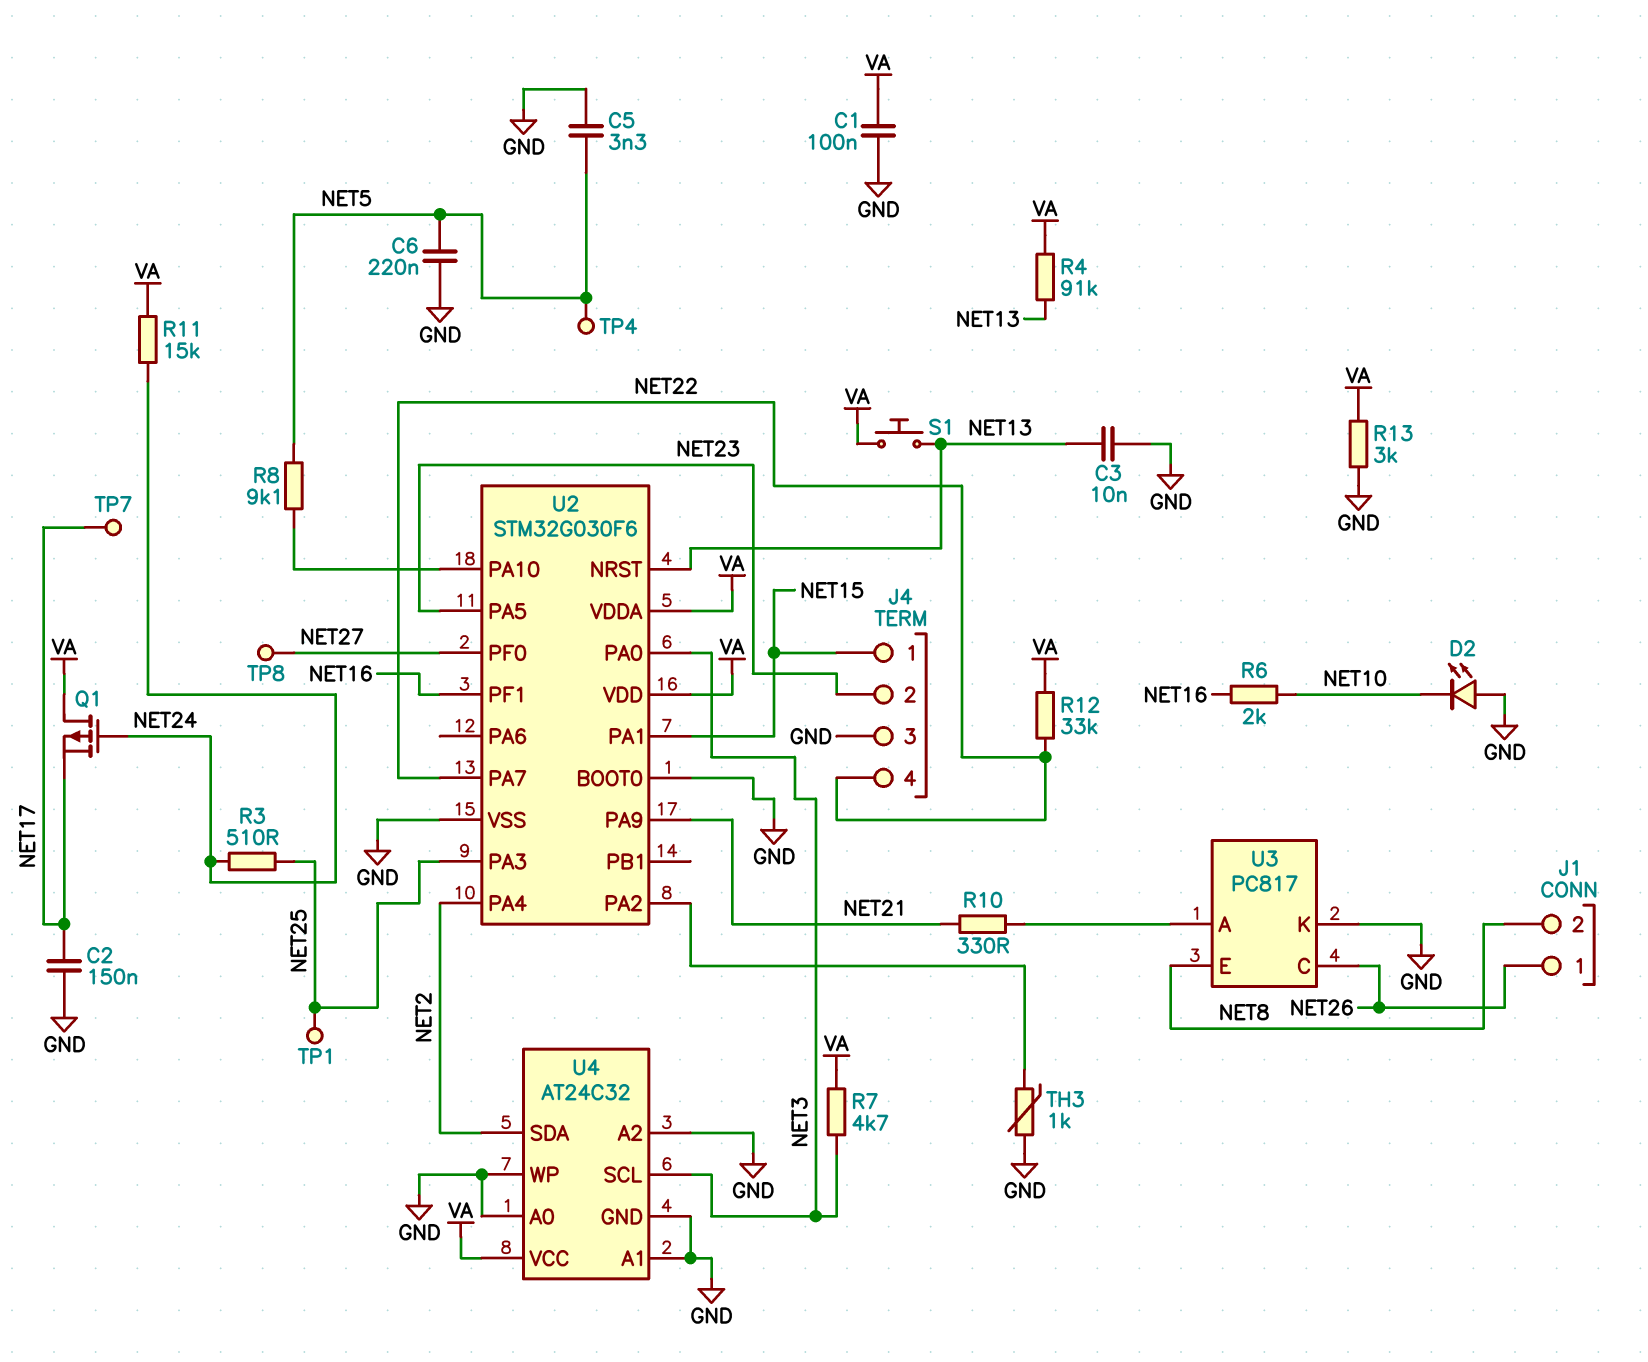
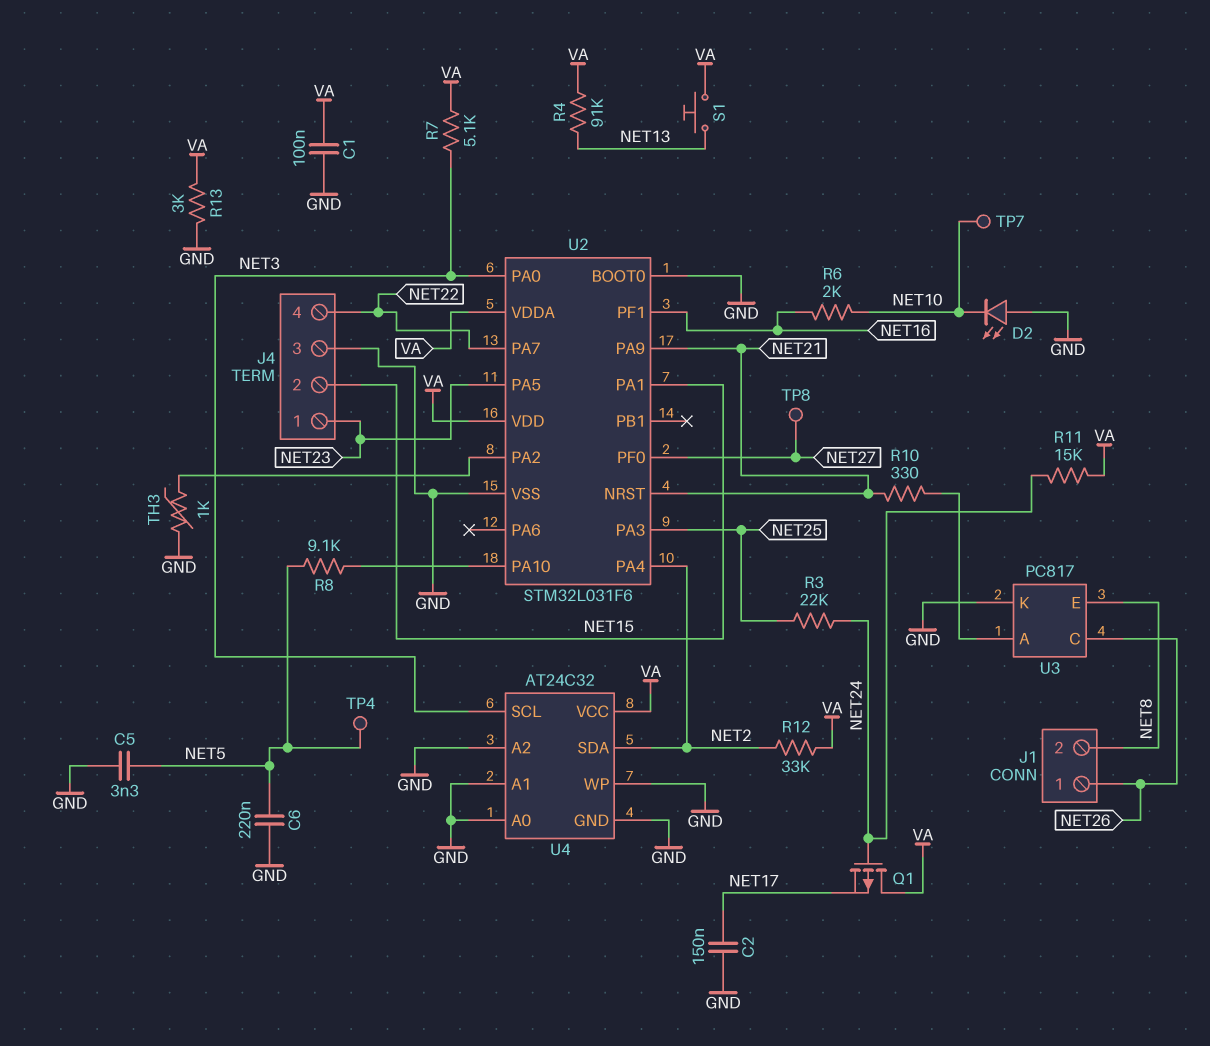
C3: 10nF (GND, NET13) -> none
J4 pin 1: NET15 -> NET23
J4 pin 2: NET23 -> NET15
R3: 510 (NET24, NET25) -> 22k (NET24, NET25)
R7: 4.7k (NET3, VA) -> 5.1k (NET3, VA)
R12: 33k (NET22, VA) -> 33k (NET2, VA)
TP1: test point (NET25) -> none
TP7: test point (NET17) -> test point (NET10)
U2: STM32G030F6 -> STM32L031F6
U2 pin NRST: NET13 -> NET21

